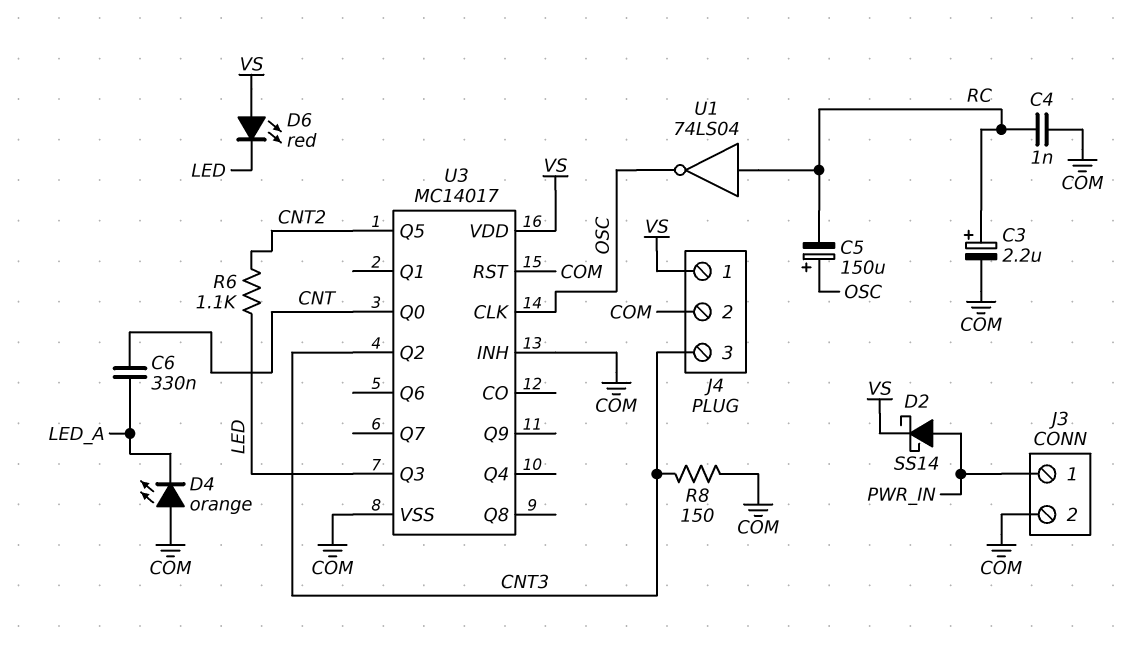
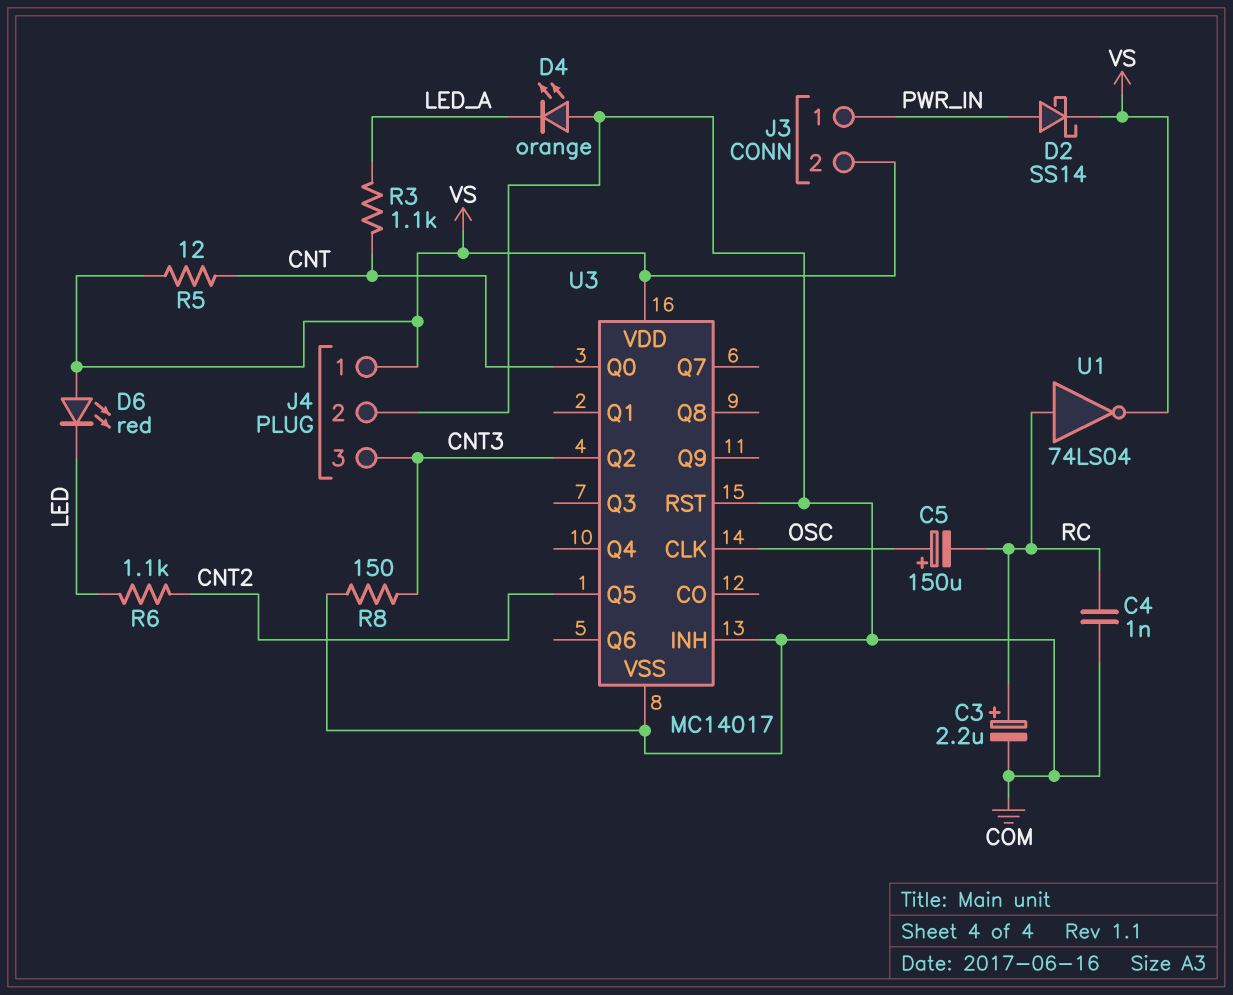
C6: 330nF (CNT, LED_A) -> none
J3 pin 2: COM -> VS
R3: none -> 1.1k (CNT, LED_A)
R5: none -> 12 (CNT, VS)
U1: NOT 74LS04 (in RC, out OSC) -> NOT 74LS04 (in RC, out VS)
U3 pin Q3: LED -> none

